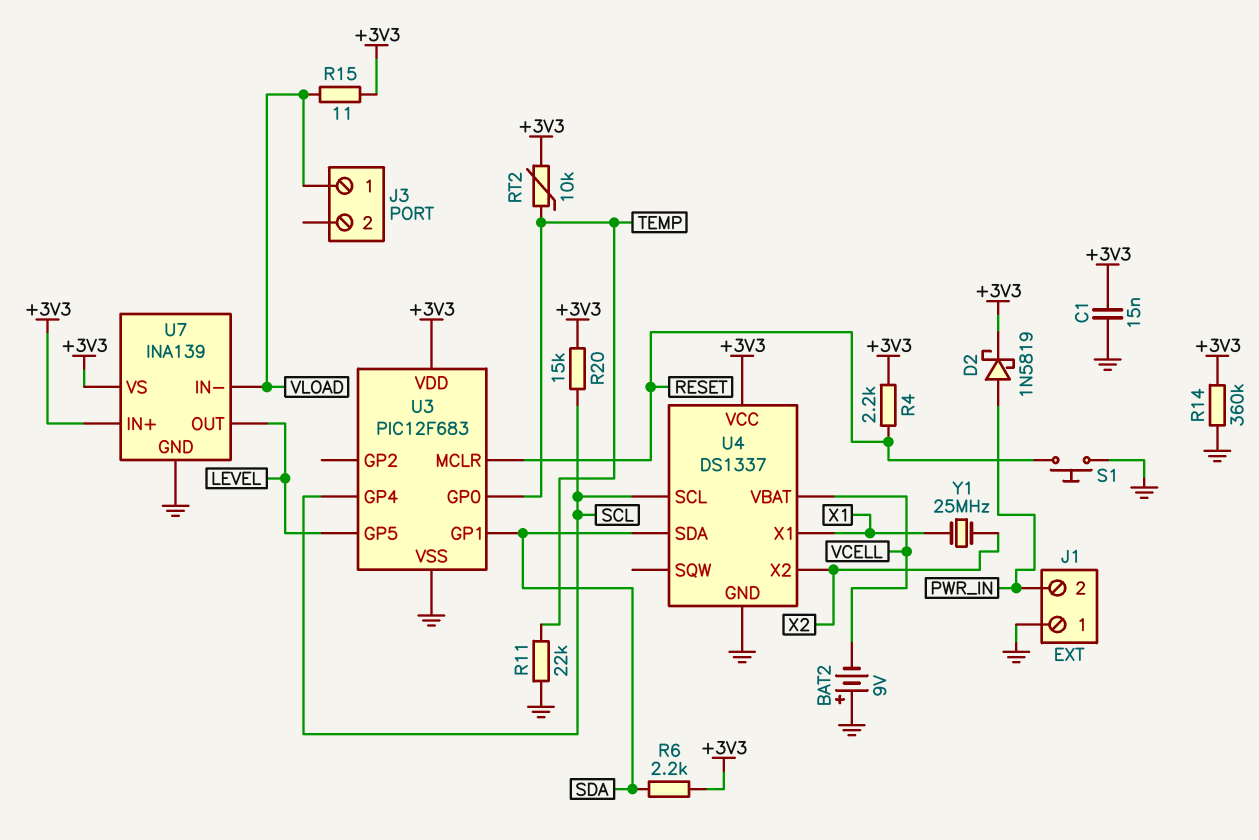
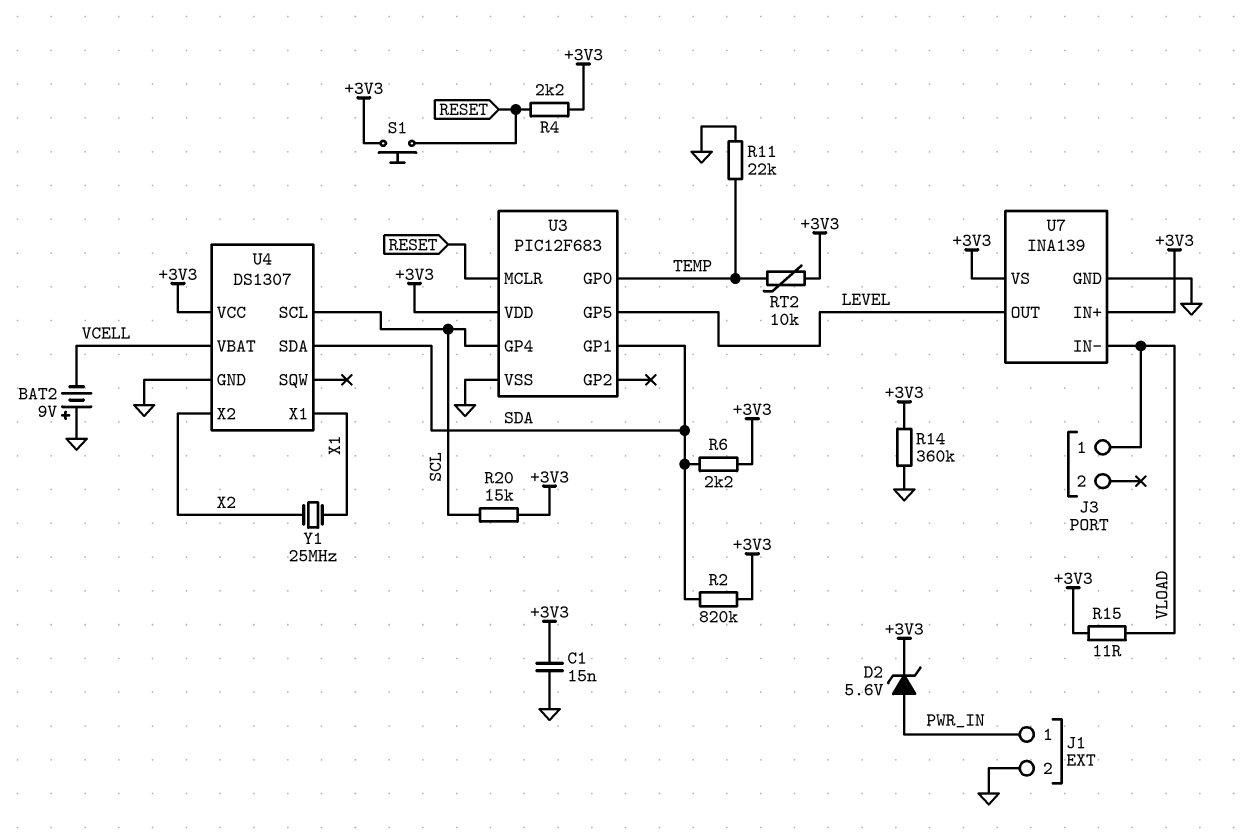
D2: schottky 1N5819 (A PWR_IN, K +3V3) -> zener 5.6V (A PWR_IN, K +3V3)
J1 pin 1: GND -> PWR_IN
J1 pin 2: PWR_IN -> GND
R2: none -> 820k (+3V3, SDA)
S1: button (GND, RESET) -> button (+3V3, RESET)
U4: DS1337 -> DS1307

